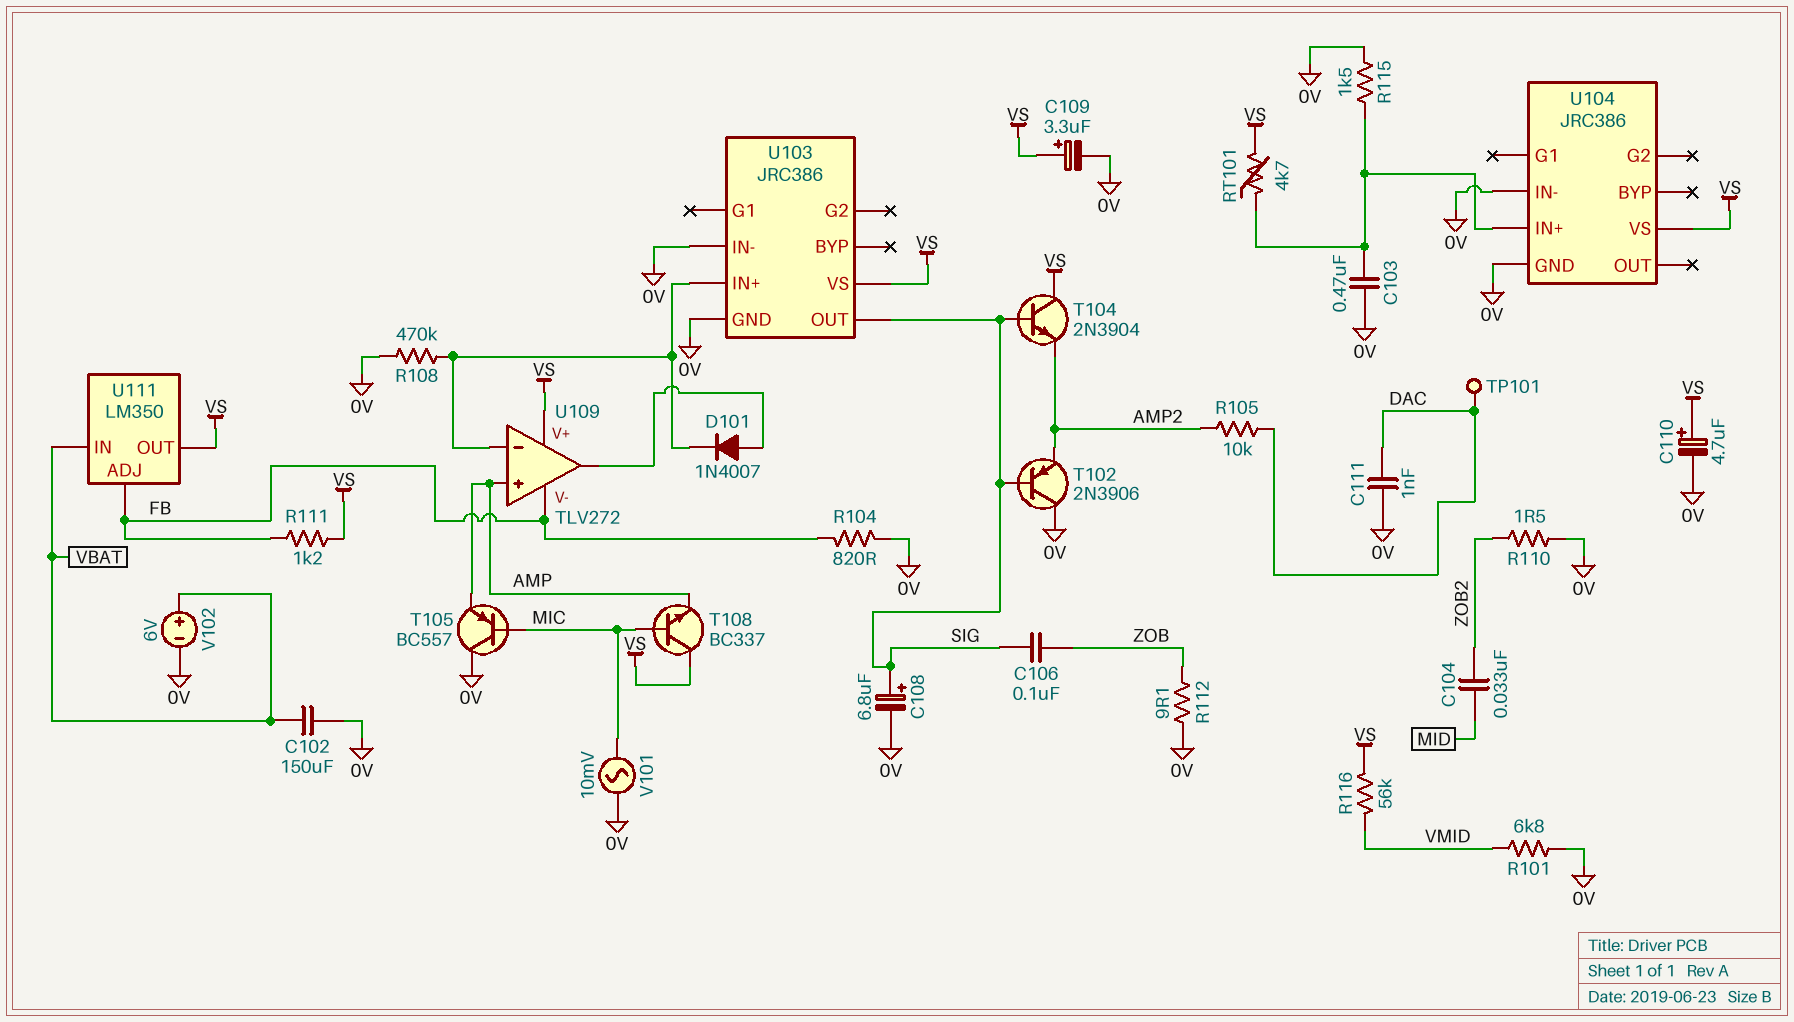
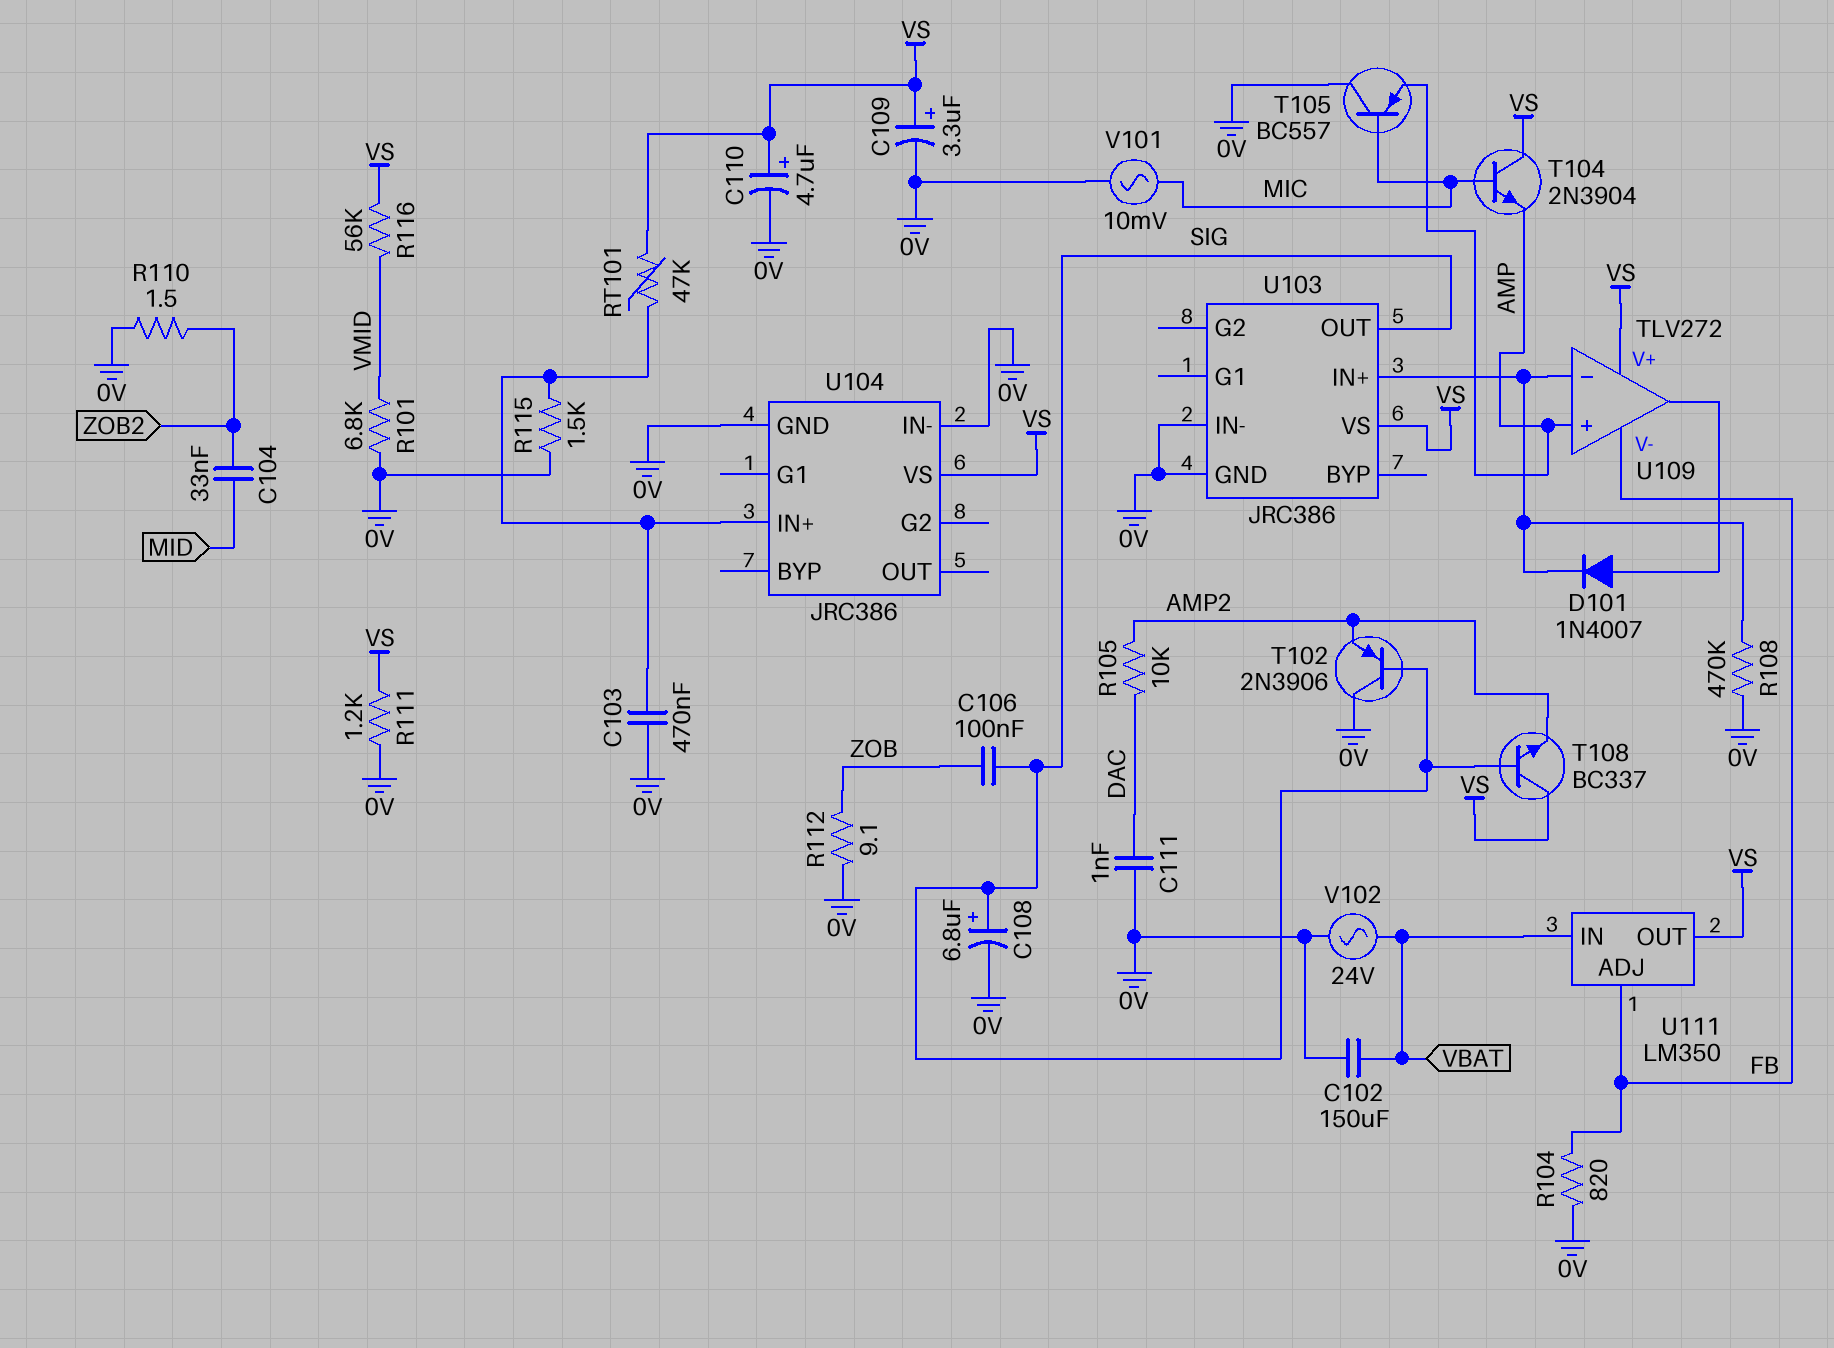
R111: 1.2k (FB, VS) -> 1.2k (0V, VS)
RT101: 4.7k (U104/IN+, VS) -> 47k (U104/IN+, VS)
T104: NPN 2N3904 (B SIG, C VS, E AMP2) -> NPN 2N3904 (B MIC, C VS, E AMP)
T108: NPN BC337 (B MIC, C VS, E AMP) -> NPN BC337 (B SIG, C VS, E AMP2)
TP101: test point (DAC) -> none
V102: 6V (plus VBAT, minus 0V) -> AC 24V (0V, VBAT)

